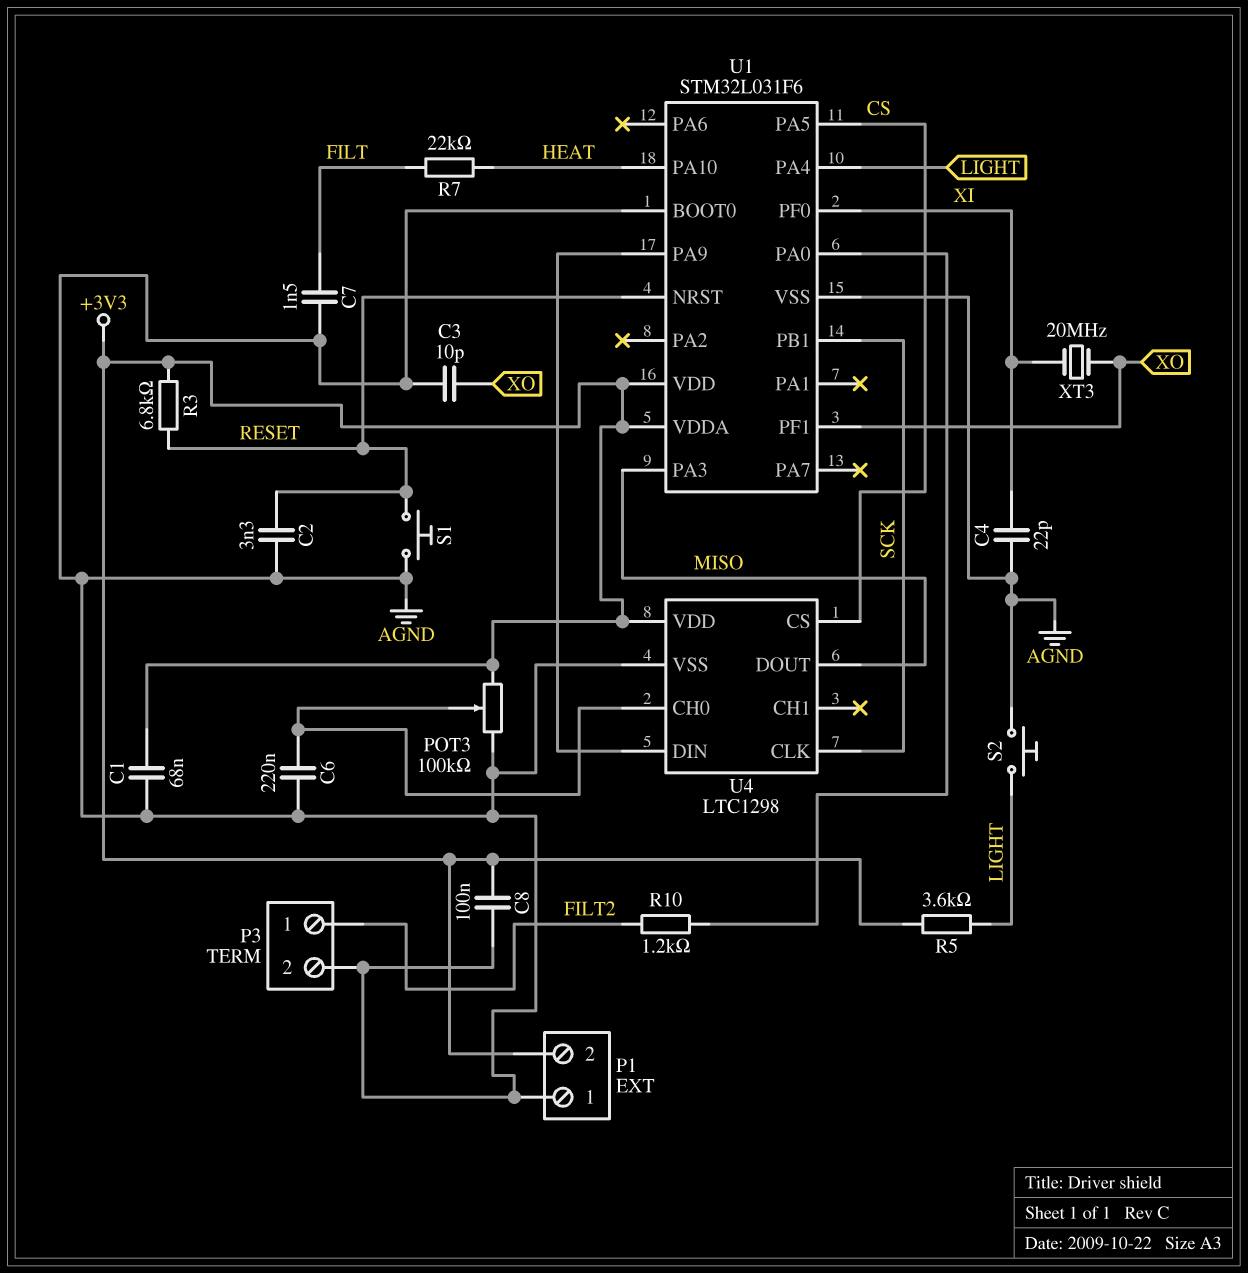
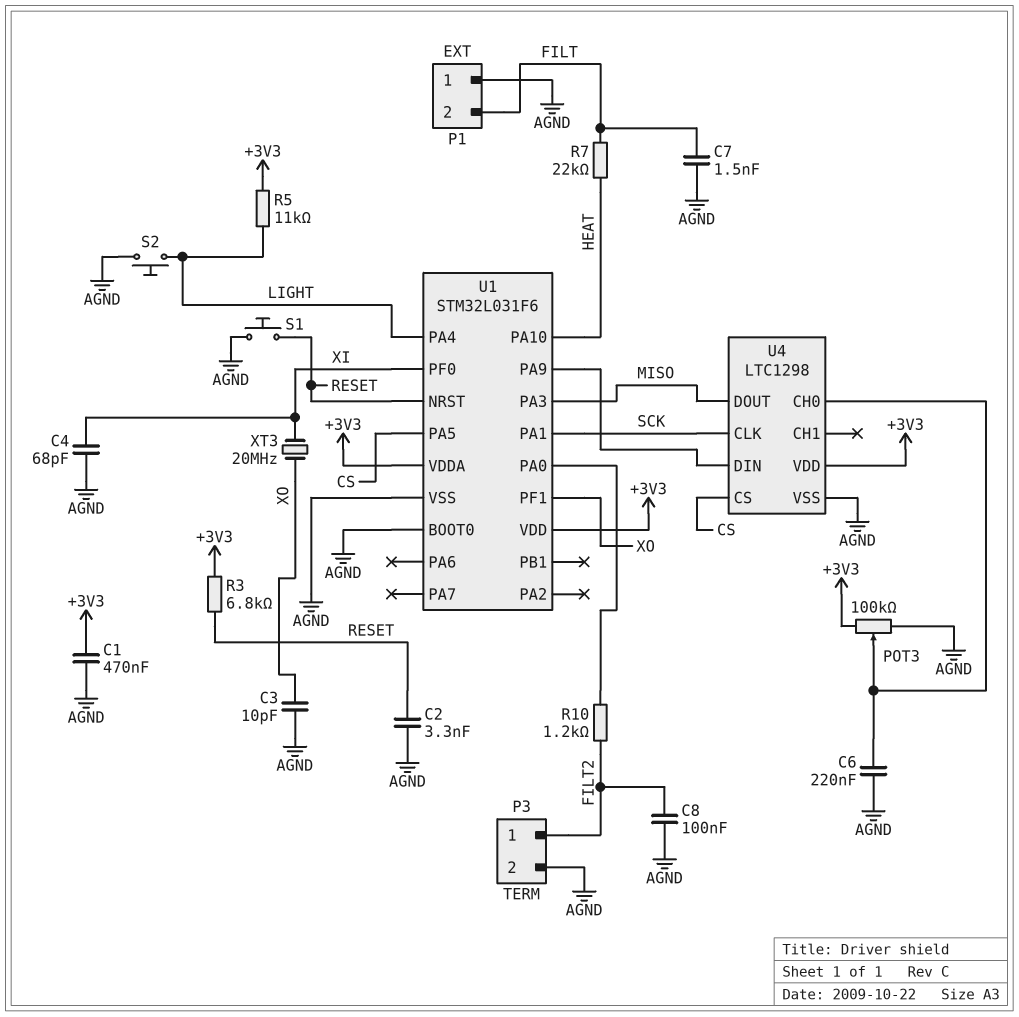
C1: 68nF (+3V3, AGND) -> 470nF (+3V3, AGND)
C4: 22pF (AGND, XI) -> 68pF (AGND, XI)
C8: 100nF (+3V3, AGND) -> 100nF (AGND, FILT2)
P1 pin 2: +3V3 -> FILT
R5: 3.6k (+3V3, LIGHT) -> 11k (+3V3, LIGHT)
U1 pin PA1: none -> SCK
U1 pin PB1: SCK -> none

